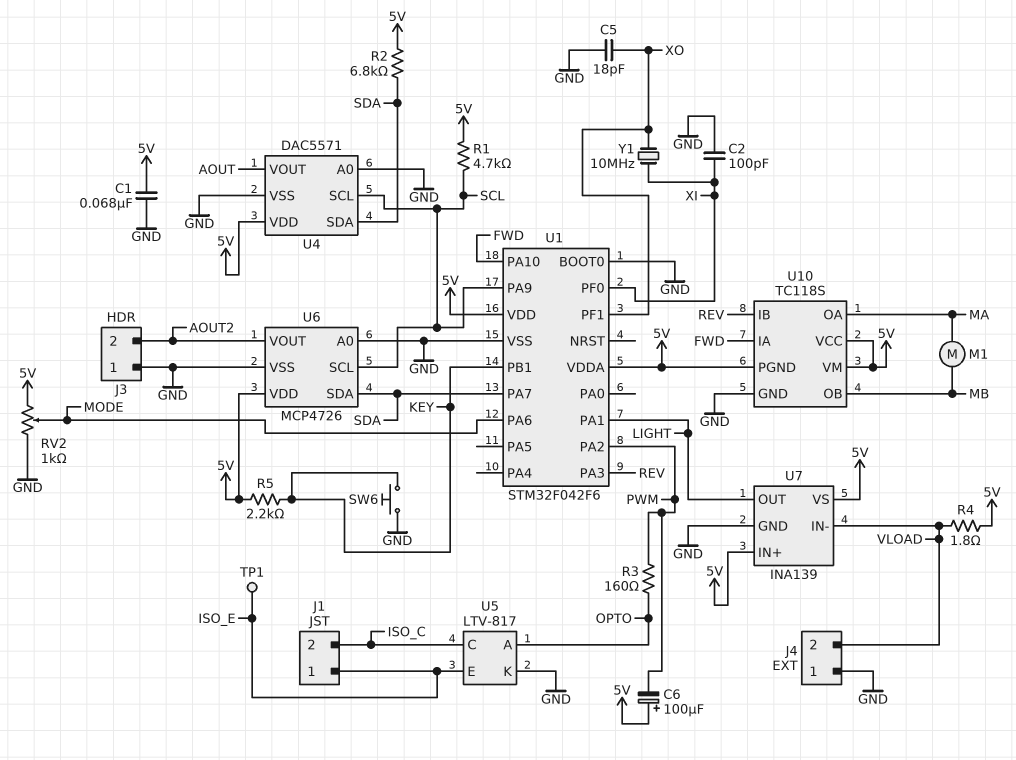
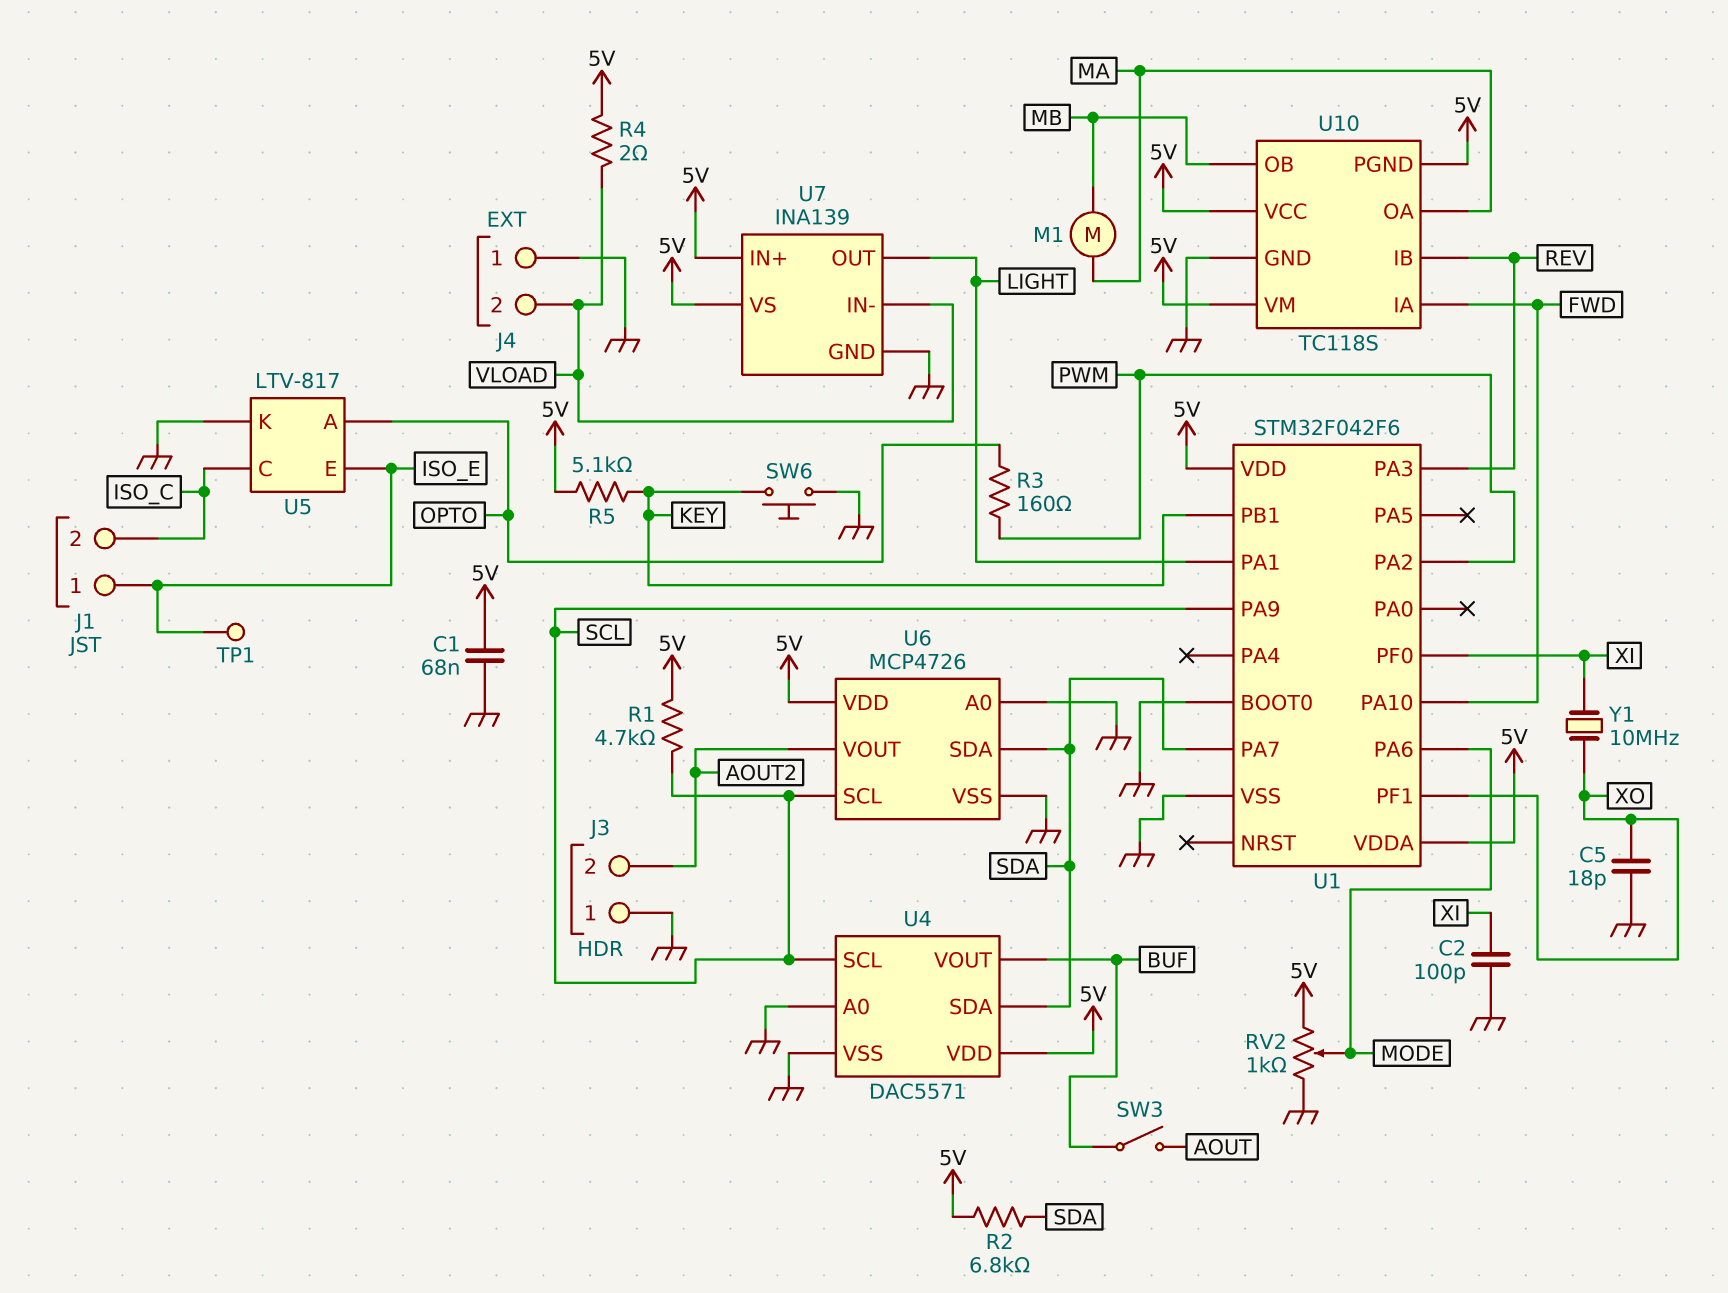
C6: 100uF (plus 5V, minus PWM) -> none
R4: 1.8 (5V, VLOAD) -> 2 (5V, VLOAD)
R5: 2.2k (5V, KEY) -> 5.1k (5V, KEY)
SW3: none -> switch (AOUT, BUF)
U4 pin VOUT: AOUT -> BUF

